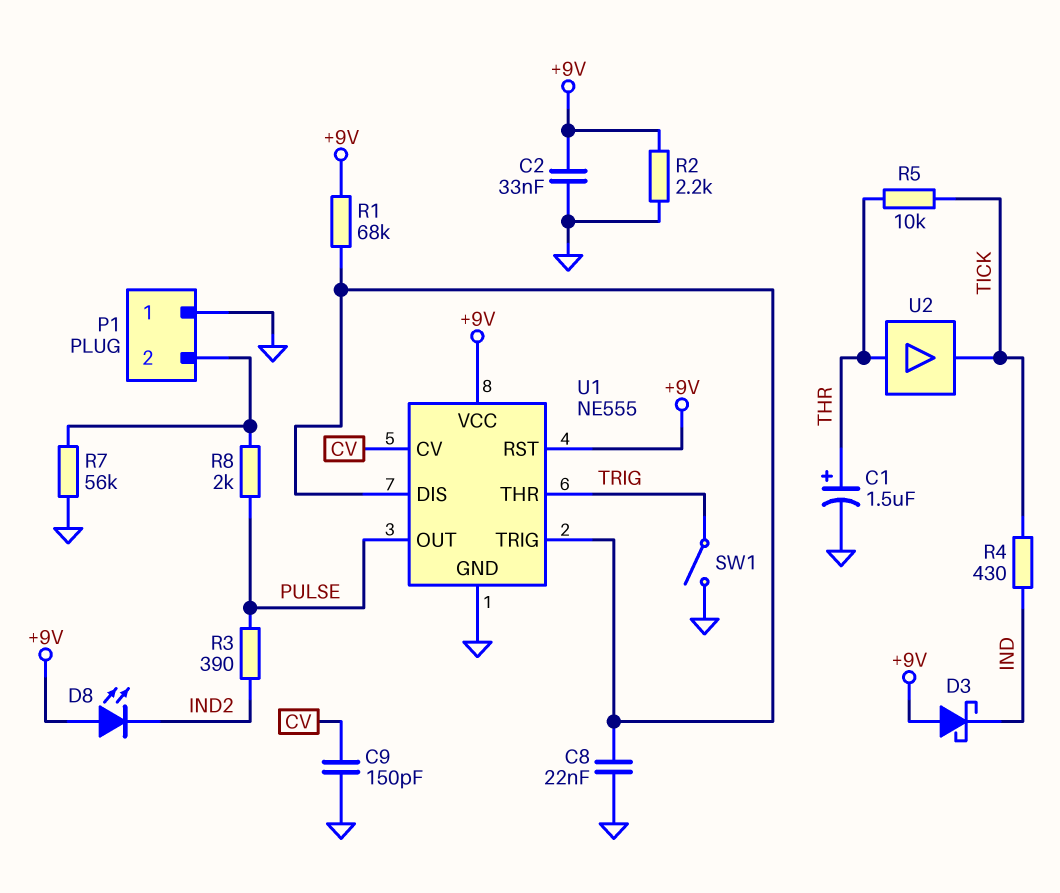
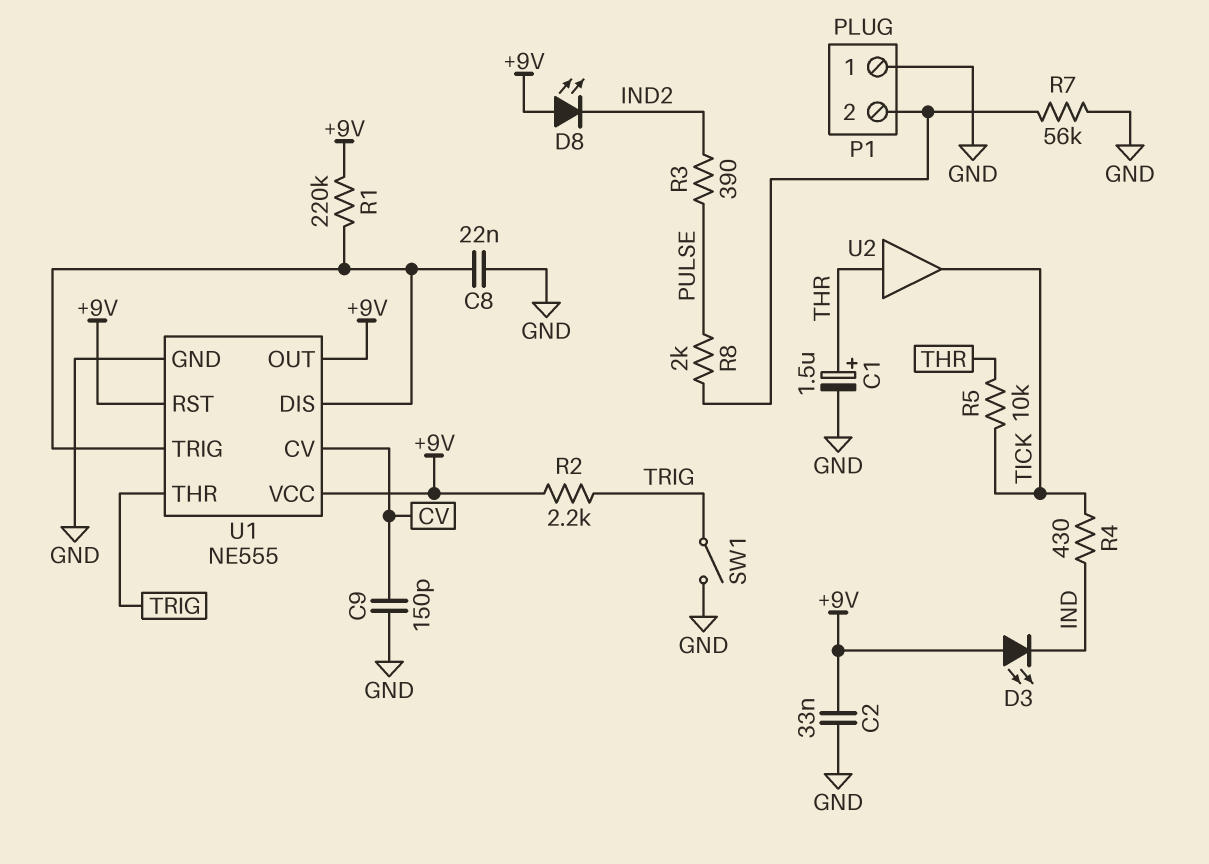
D3: schottky (A +9V, K IND) -> LED (A +9V, K IND)
R1: 68k (+9V, U1/DIS) -> 220k (+9V, U1/DIS)
R2: 2.2k (+9V, GND) -> 2.2k (+9V, TRIG)
U1 pin OUT: PULSE -> +9V

